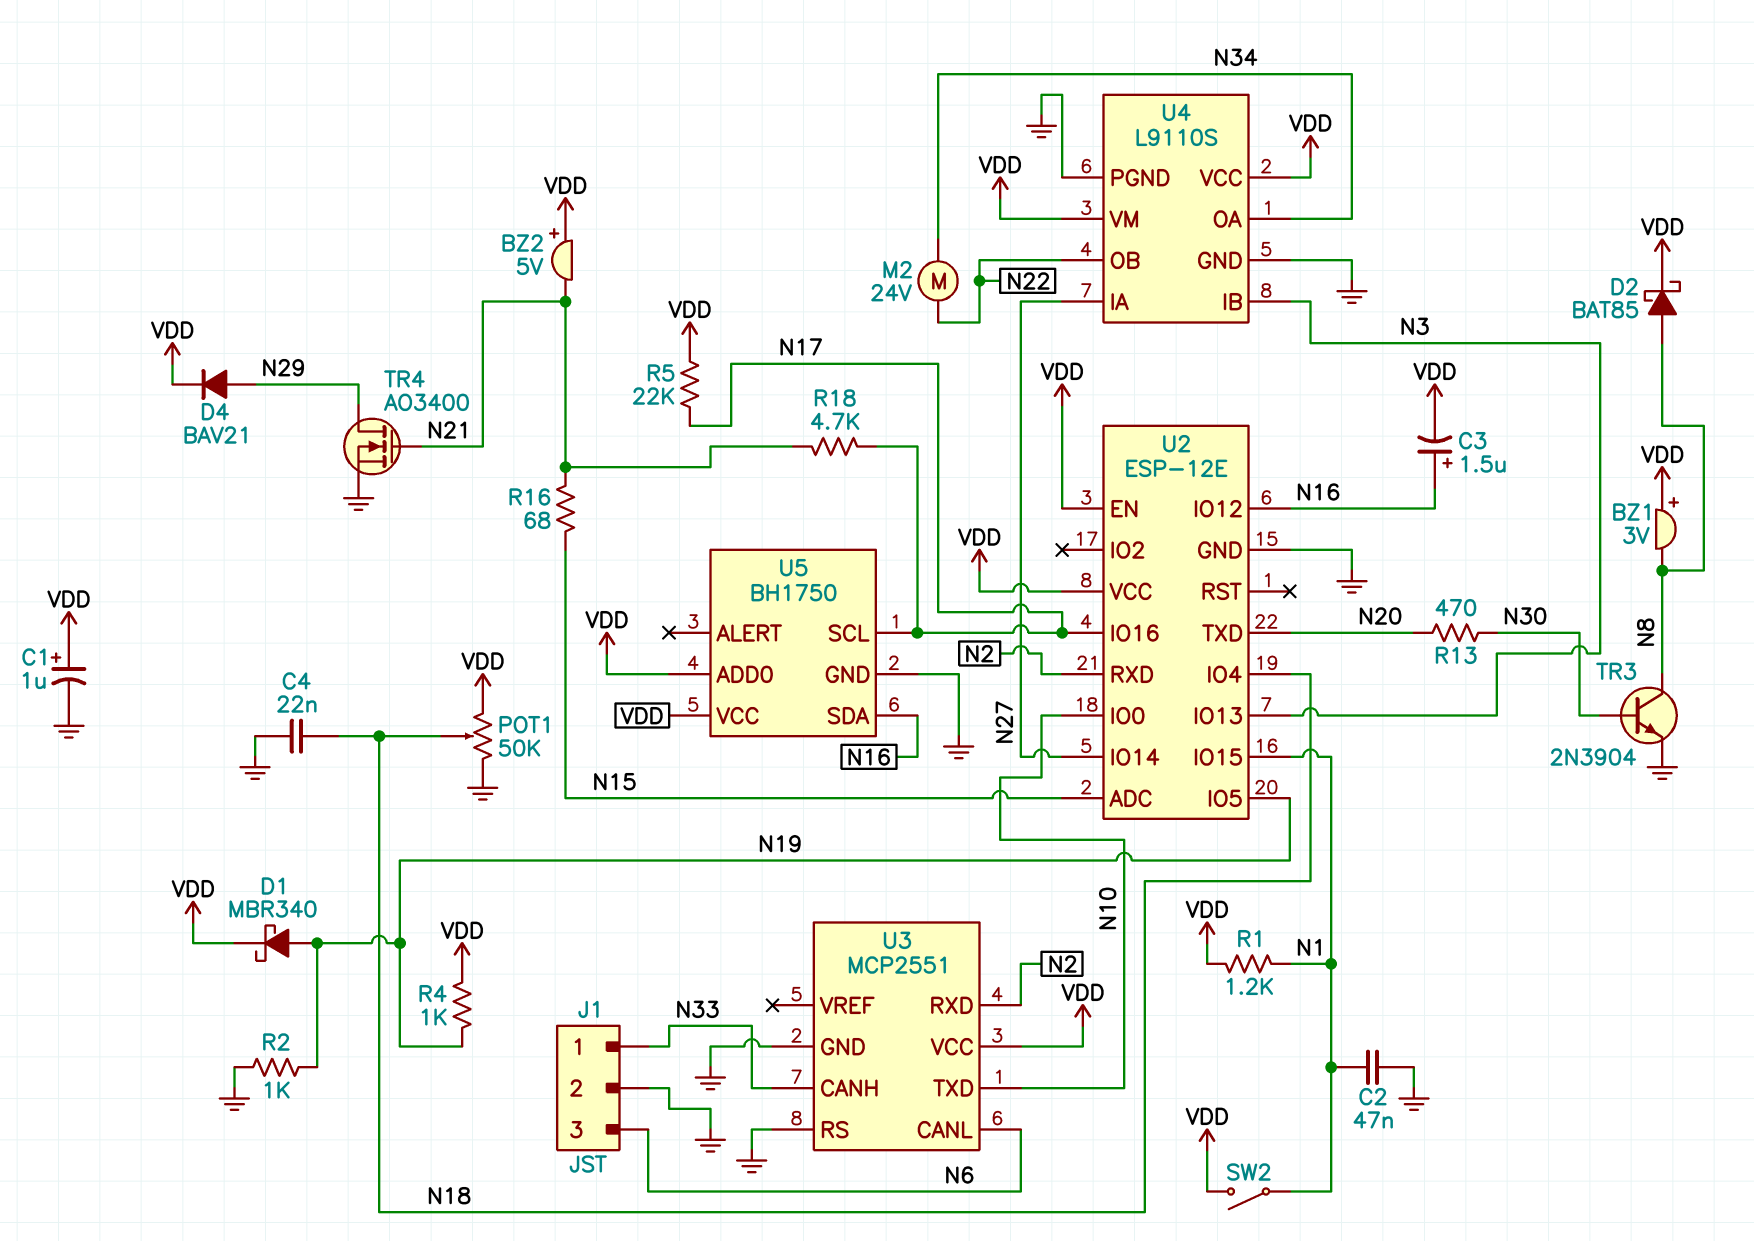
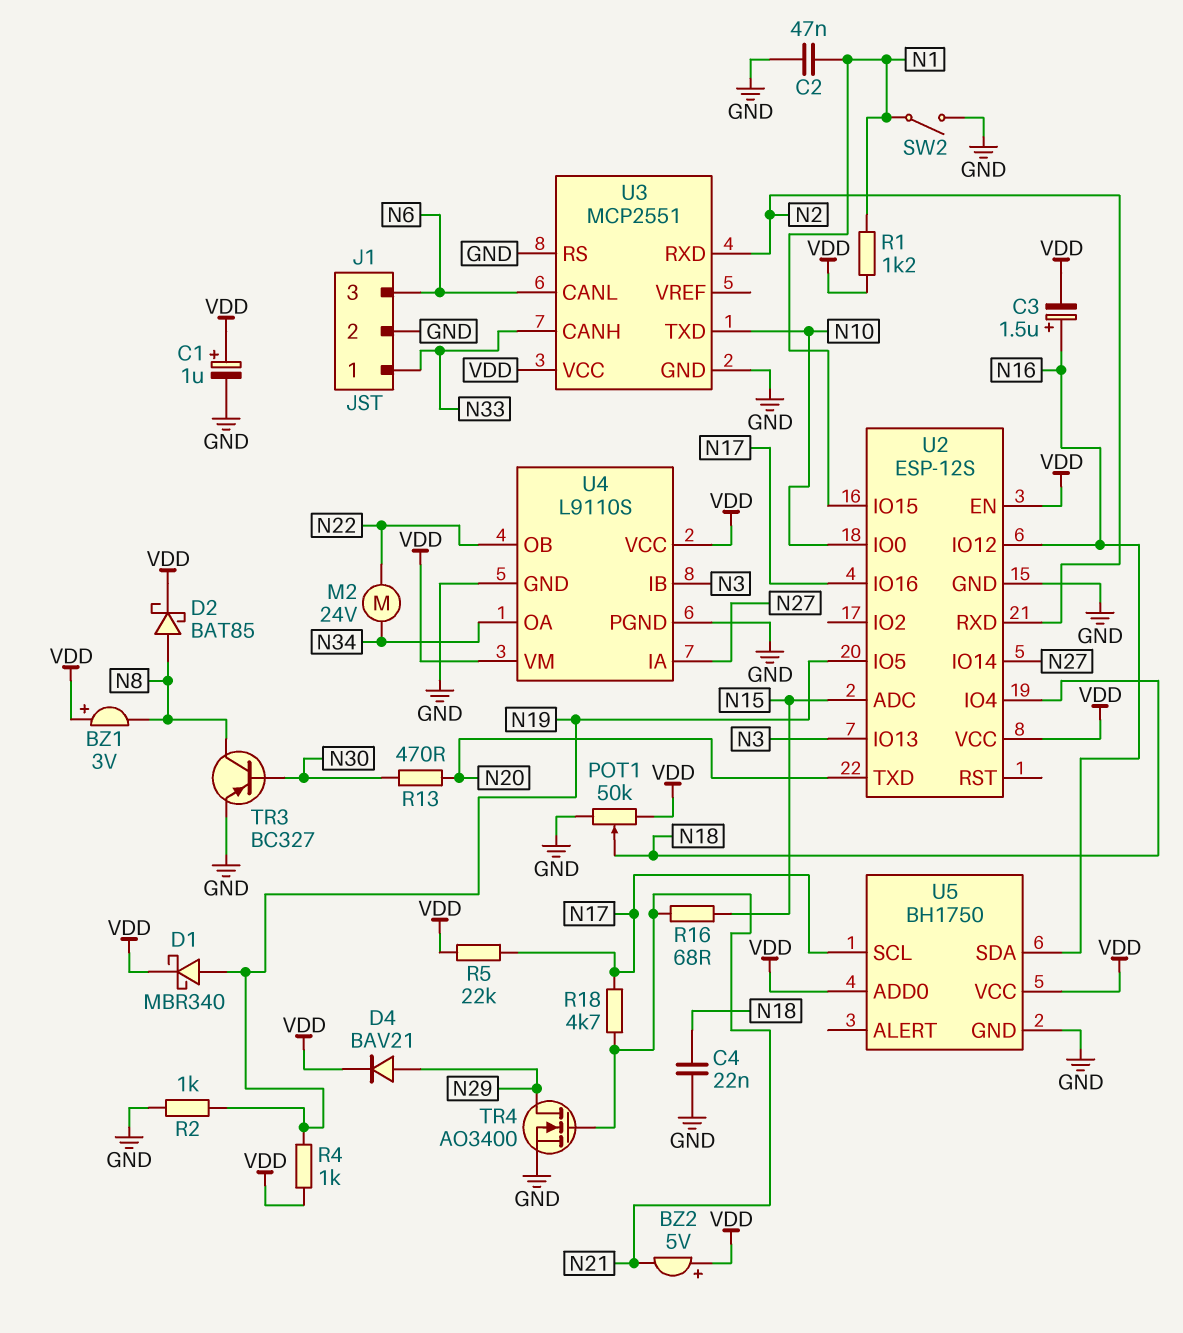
SW2: switch (N1, VDD) -> switch (GND, N1)
TR3: NPN 2N3904 (B N30, C N8, E GND) -> PNP BC327 (B N30, C N8, E GND)
U2: ESP-12E -> ESP-12S

